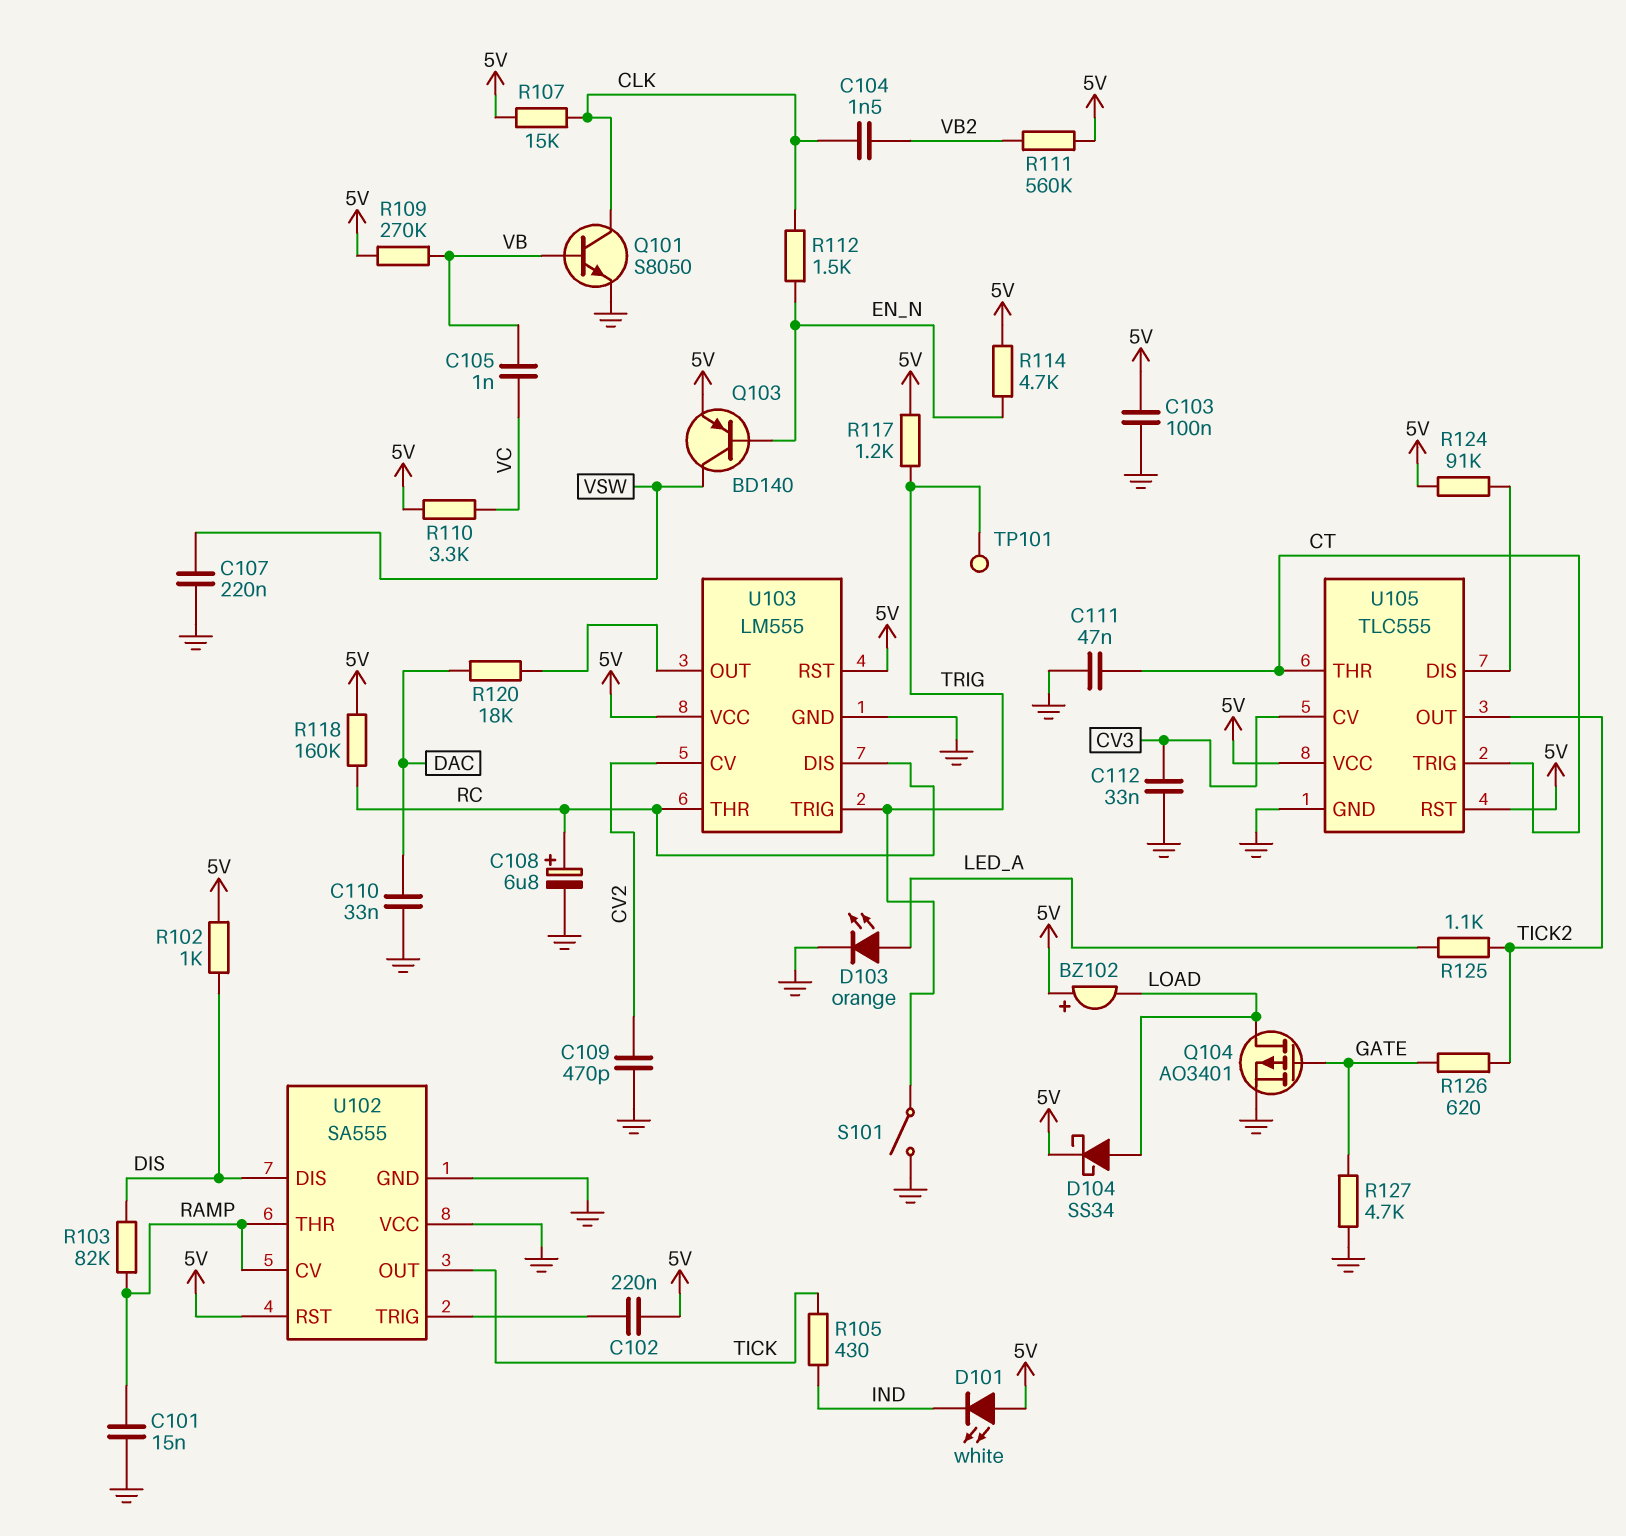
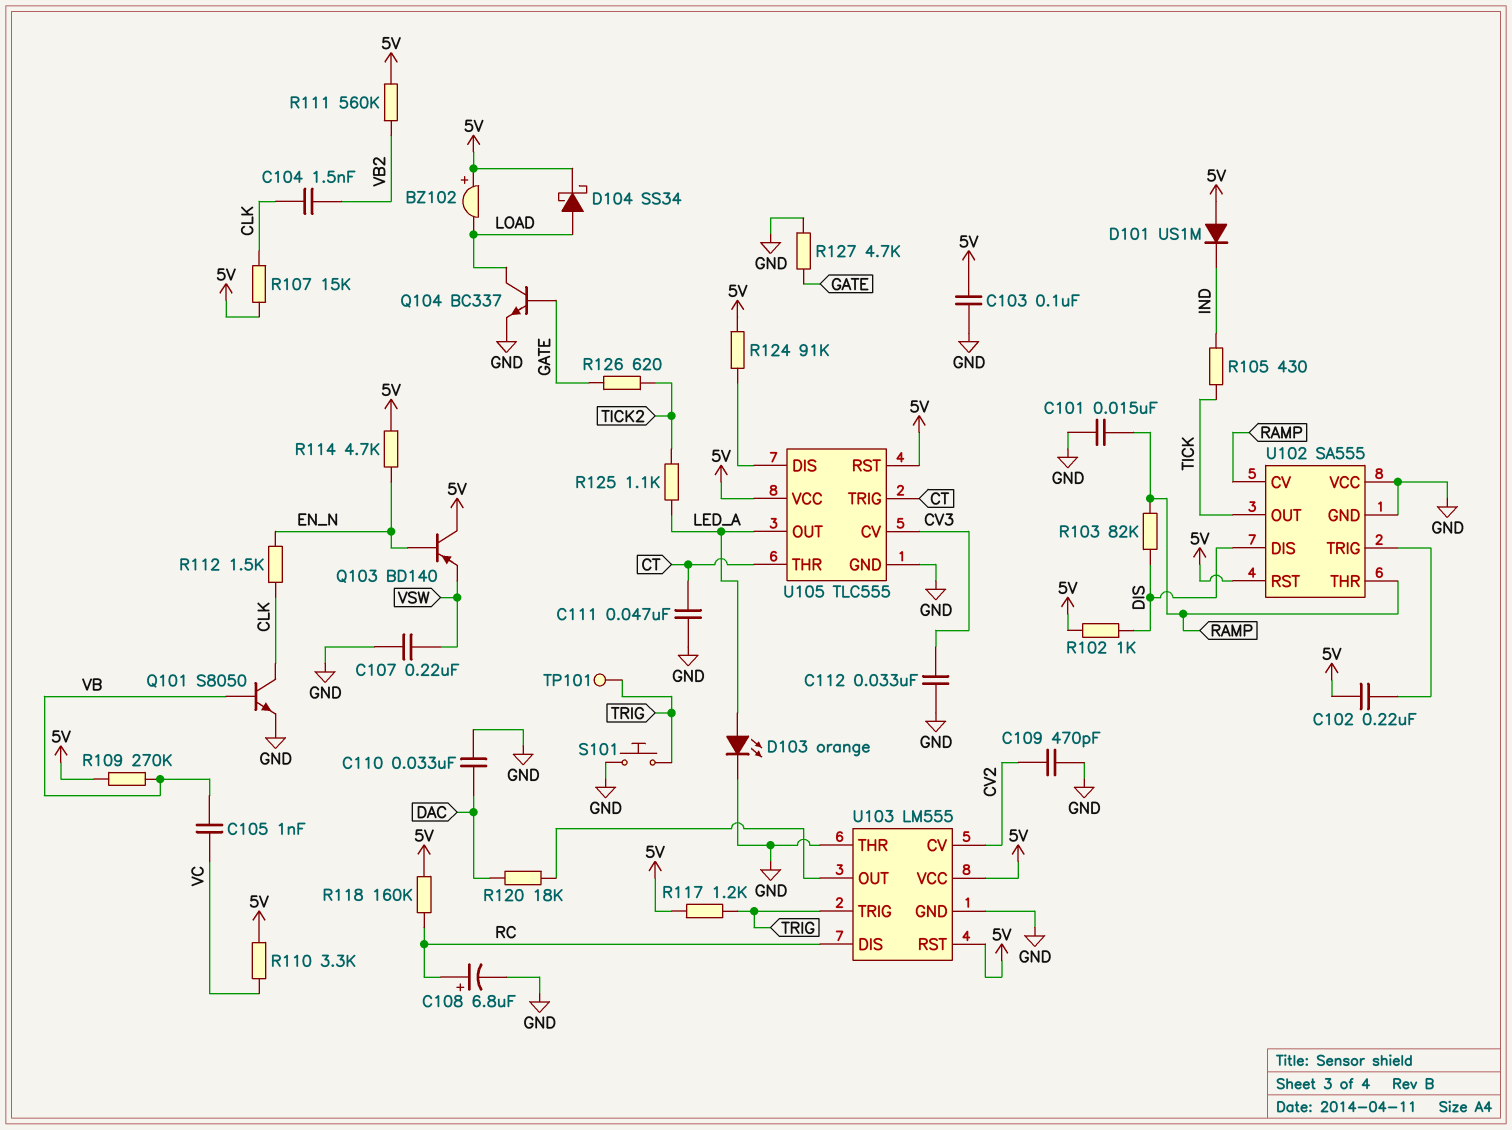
D101: LED white (A 5V, K IND) -> diode US1M (A 5V, K IND)
Q103: PNP BD140 (B EN_N, C VSW, E 5V) -> PNP BD140 (B EN_N, C 5V, E VSW)
Q104: PMOS AO3401 (G GATE, D LOAD, S GND) -> NPN BC337 (B GATE, C LOAD, E GND)
S101: switch (GND, TRIG) -> button (GND, TRIG)
U103 pin THR: RC -> GND
U105 pin OUT: TICK2 -> LED_A

